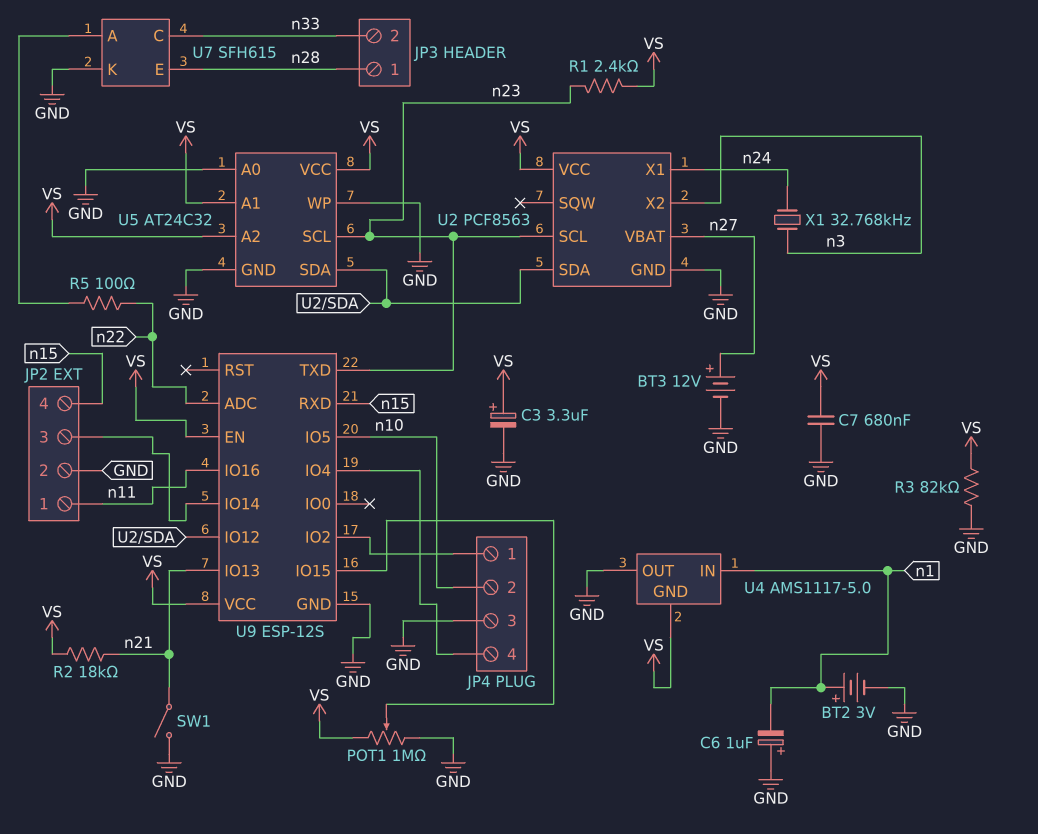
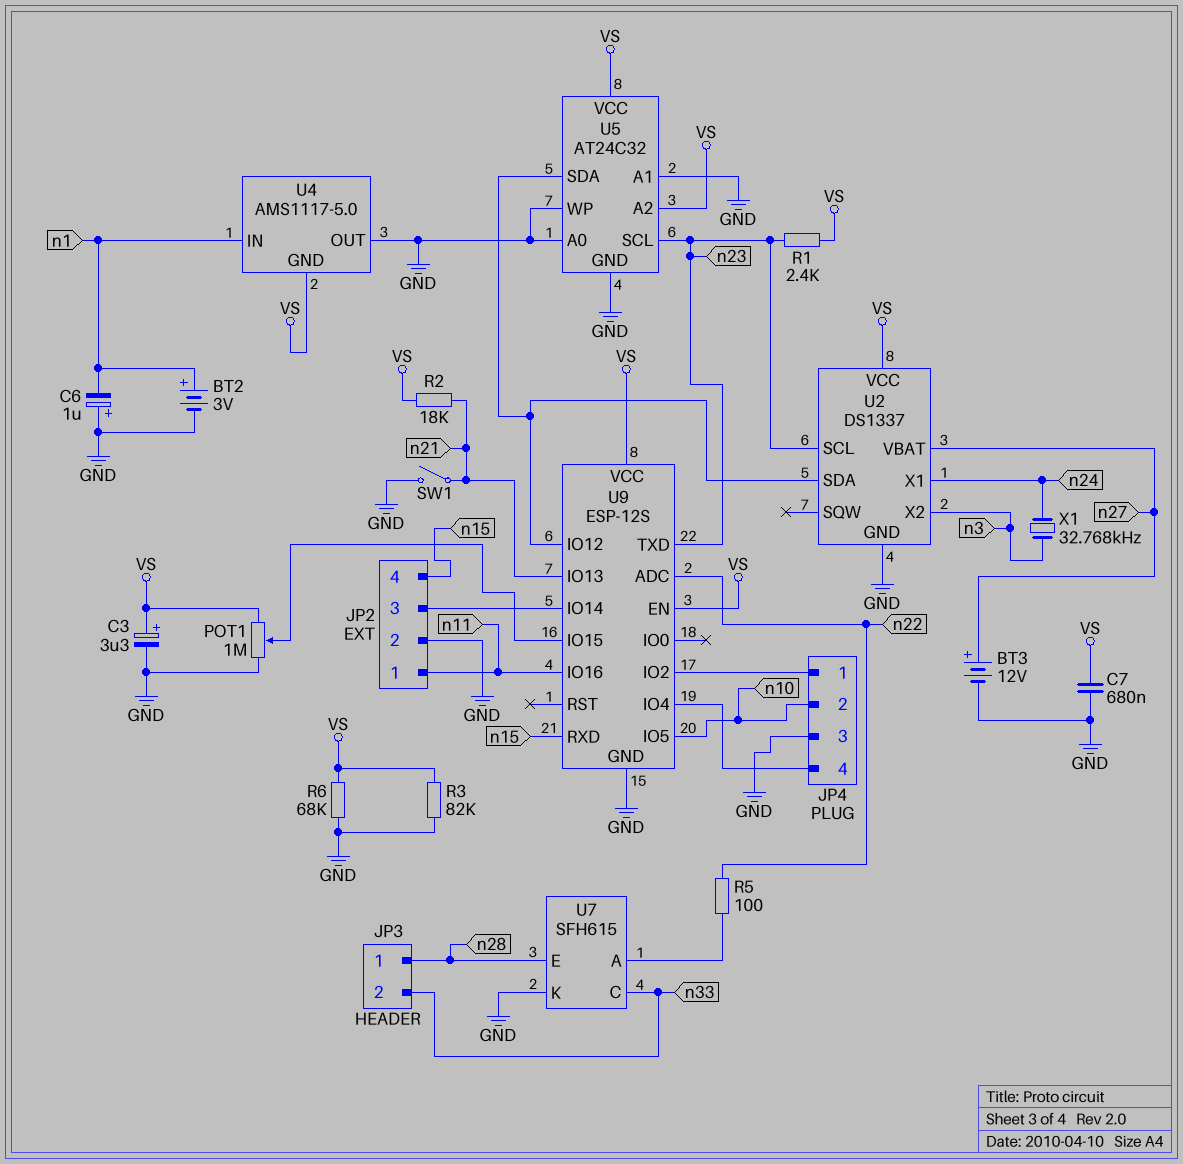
R6: none -> 68k (GND, VS)
U2: PCF8563 -> DS1337
U5 pin A1: VS -> GND

